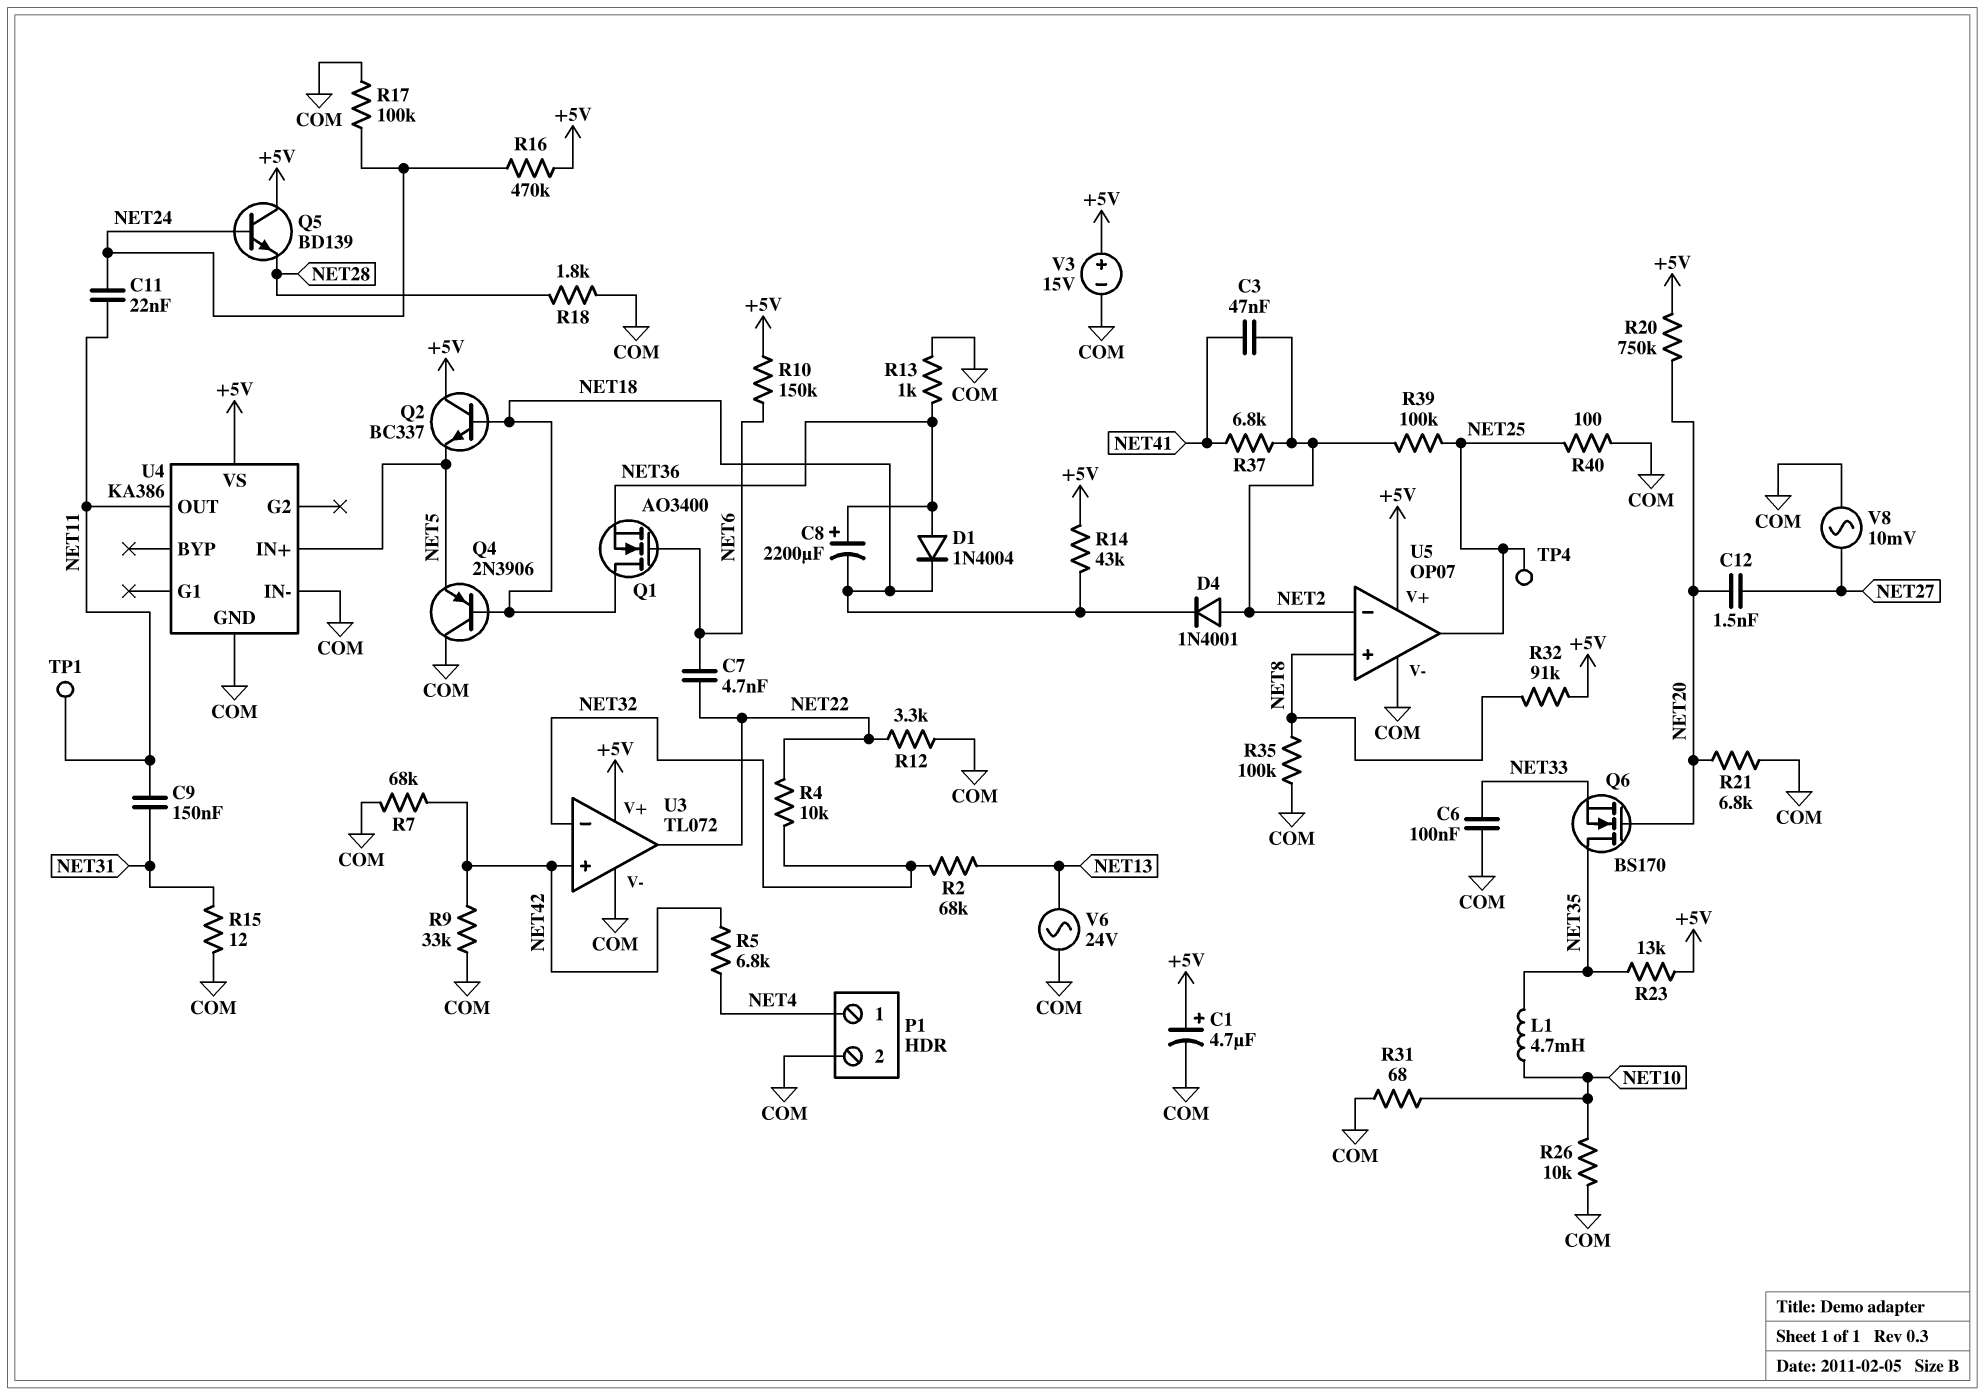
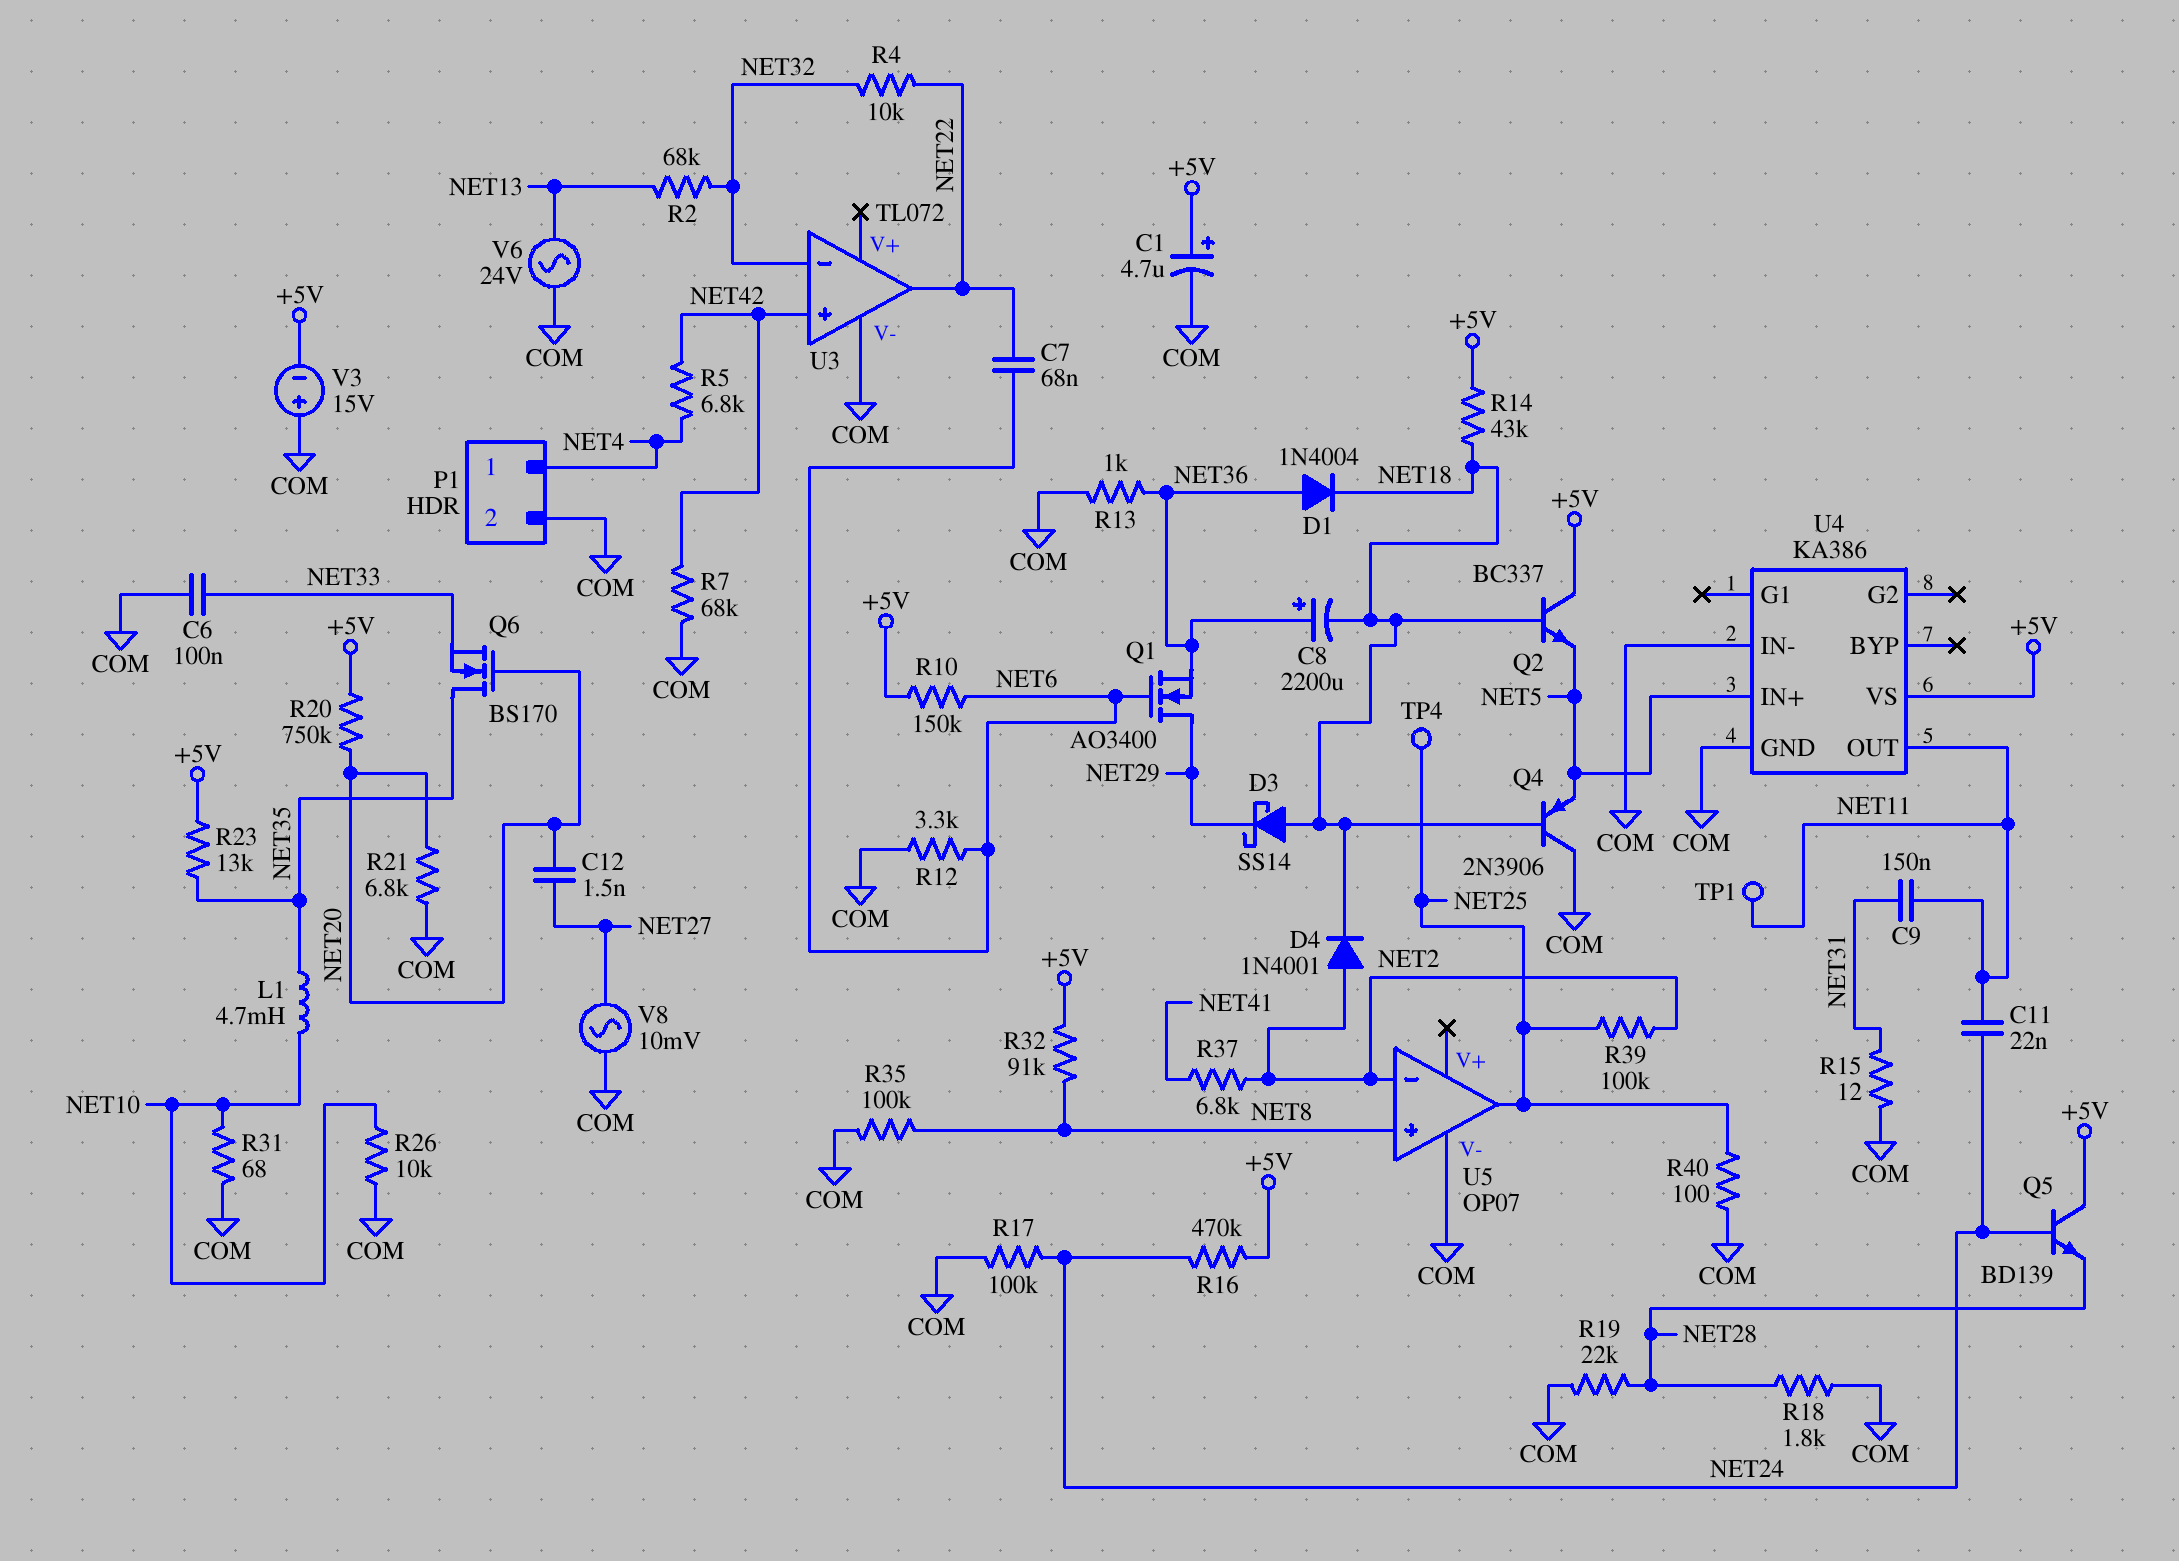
C3: 47nF (NET2, NET41) -> none
C7: 4.7nF (NET6, NET22) -> 68nF (NET6, NET22)
D3: none -> schottky SS14 (A NET18, K NET29)
Q1: NMOS AO3400 (G NET6, D NET18, S NET36) -> NMOS AO3400 (G NET6, D NET29, S NET36)
R9: 33k (COM, NET42) -> none
R12: 3.3k (COM, NET22) -> 3.3k (COM, NET6)
R19: none -> 22k (COM, NET28)
U3 pin V+: +5V -> none
U5 pin V+: +5V -> none
V3: 15V (plus +5V, minus COM) -> 15V (plus COM, minus +5V)

